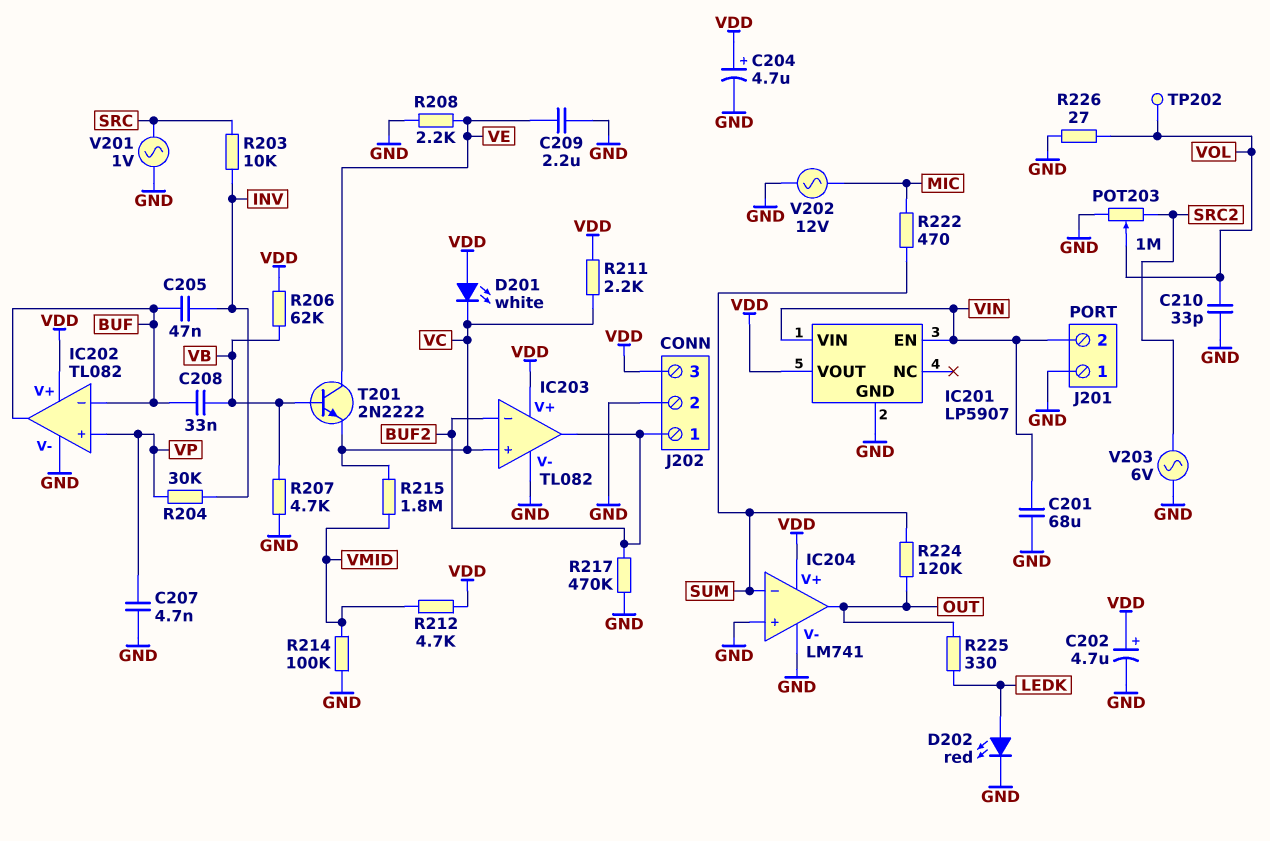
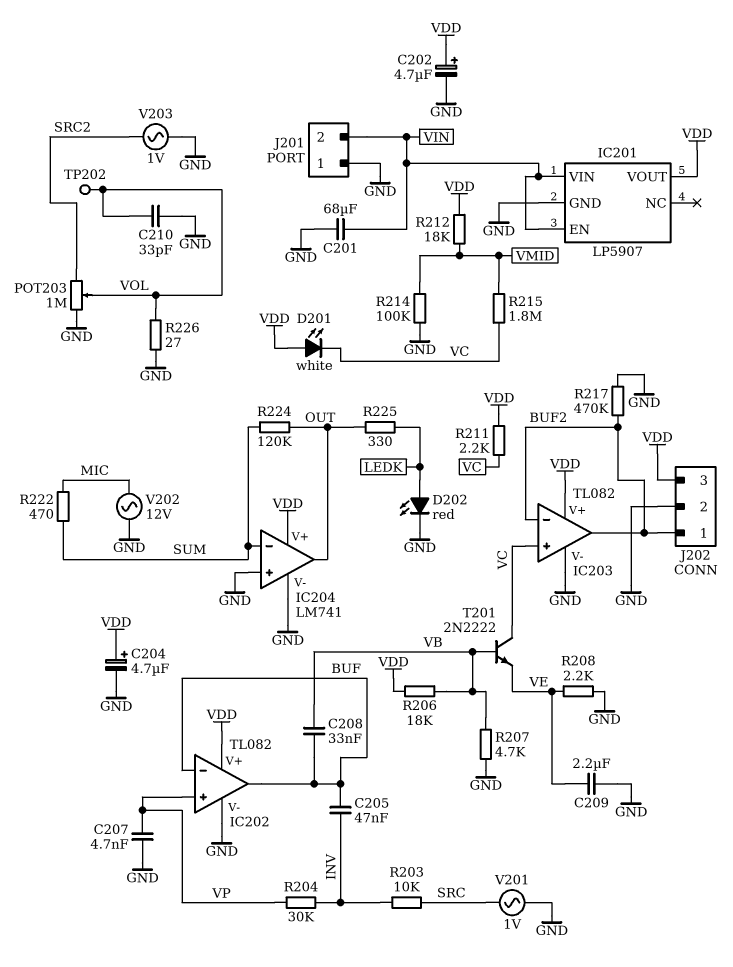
R206: 62k (VB, VDD) -> 18k (VB, VDD)
R212: 4.7k (VDD, VMID) -> 18k (VDD, VMID)
T201: NPN 2N2222 (B VB, C VE, E VC) -> NPN 2N2222 (B VB, C VC, E VE)
V203: AC 6V (GND, SRC2) -> AC 1V (GND, SRC2)

